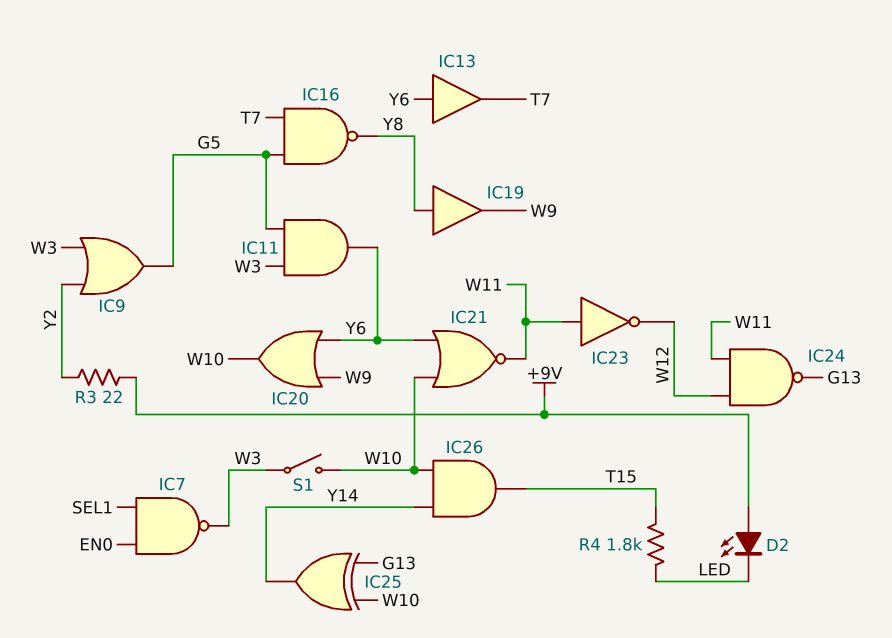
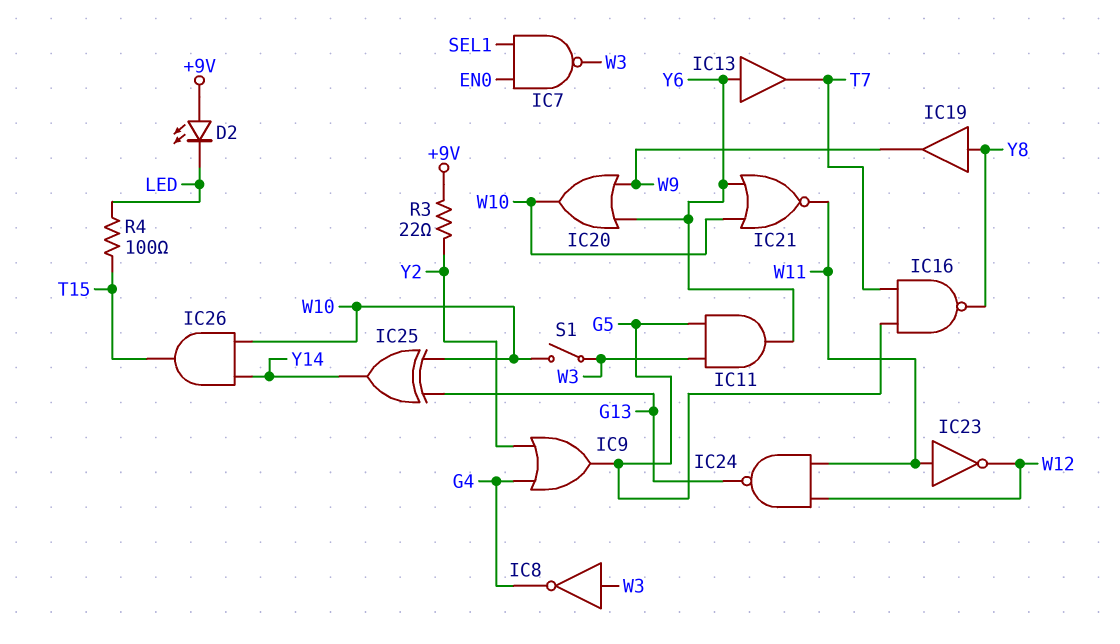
IC8: none -> NOT (in W3, out G4)
IC9: OR (in W3, in Y2, out G5) -> OR (in G4, in Y2, out G5)
R4: 1.8k (LED, T15) -> 100 (LED, T15)

